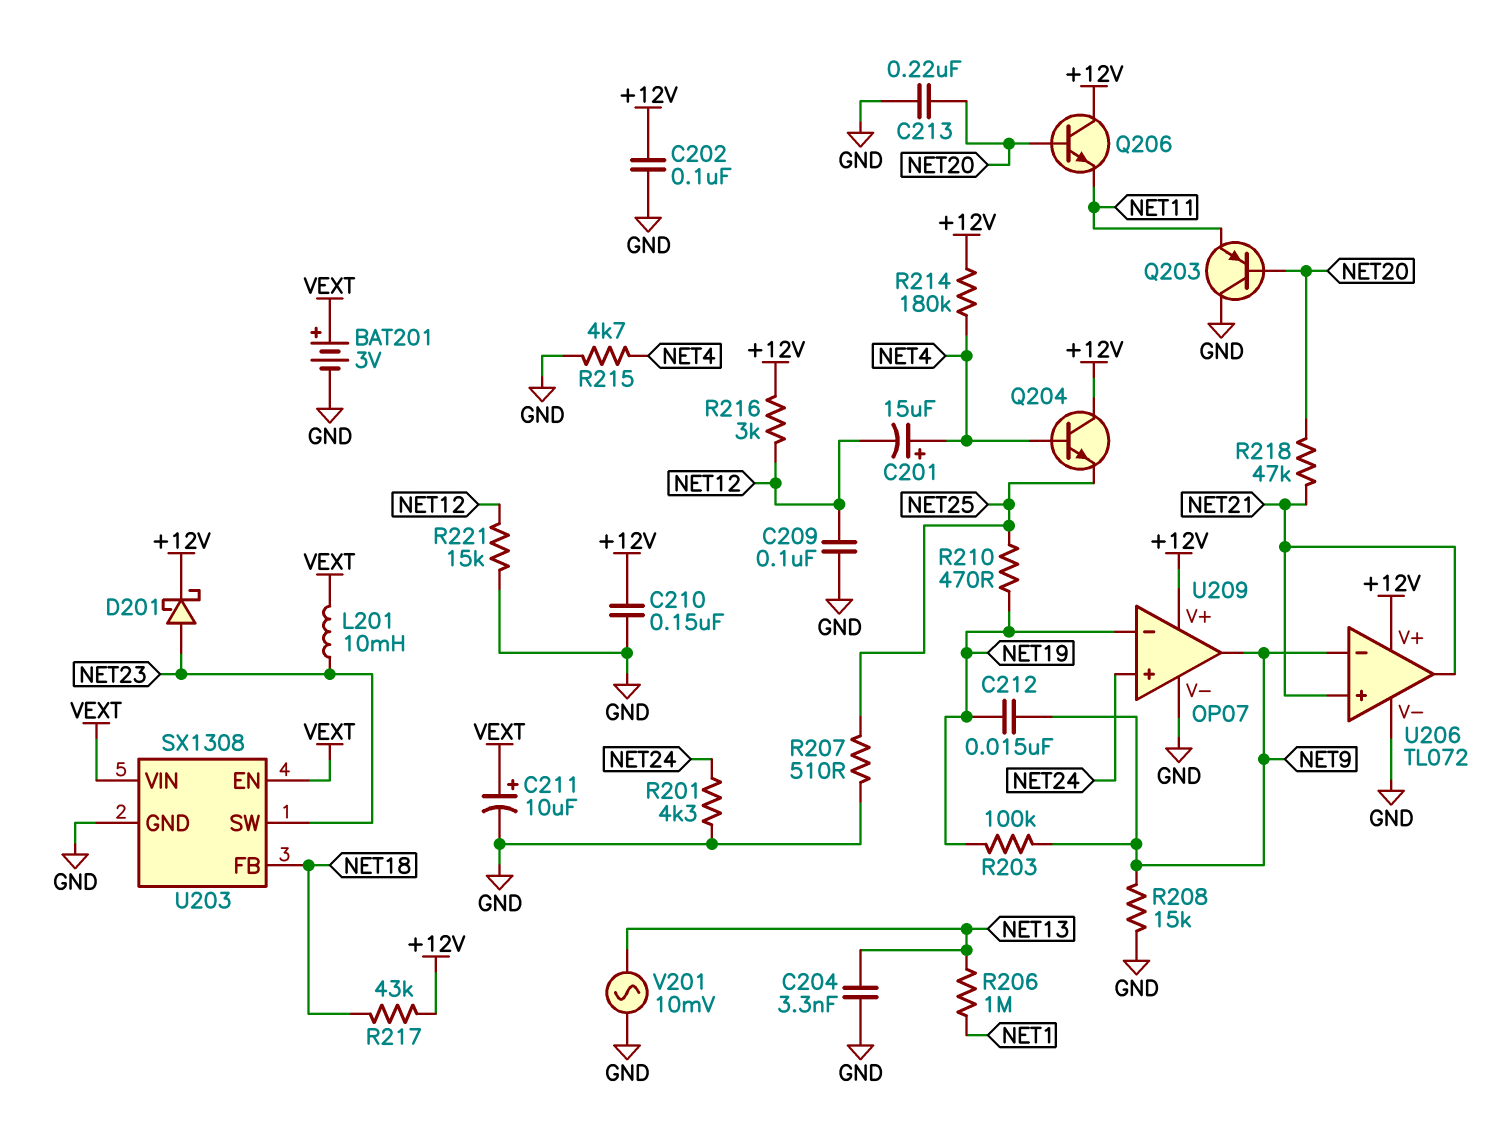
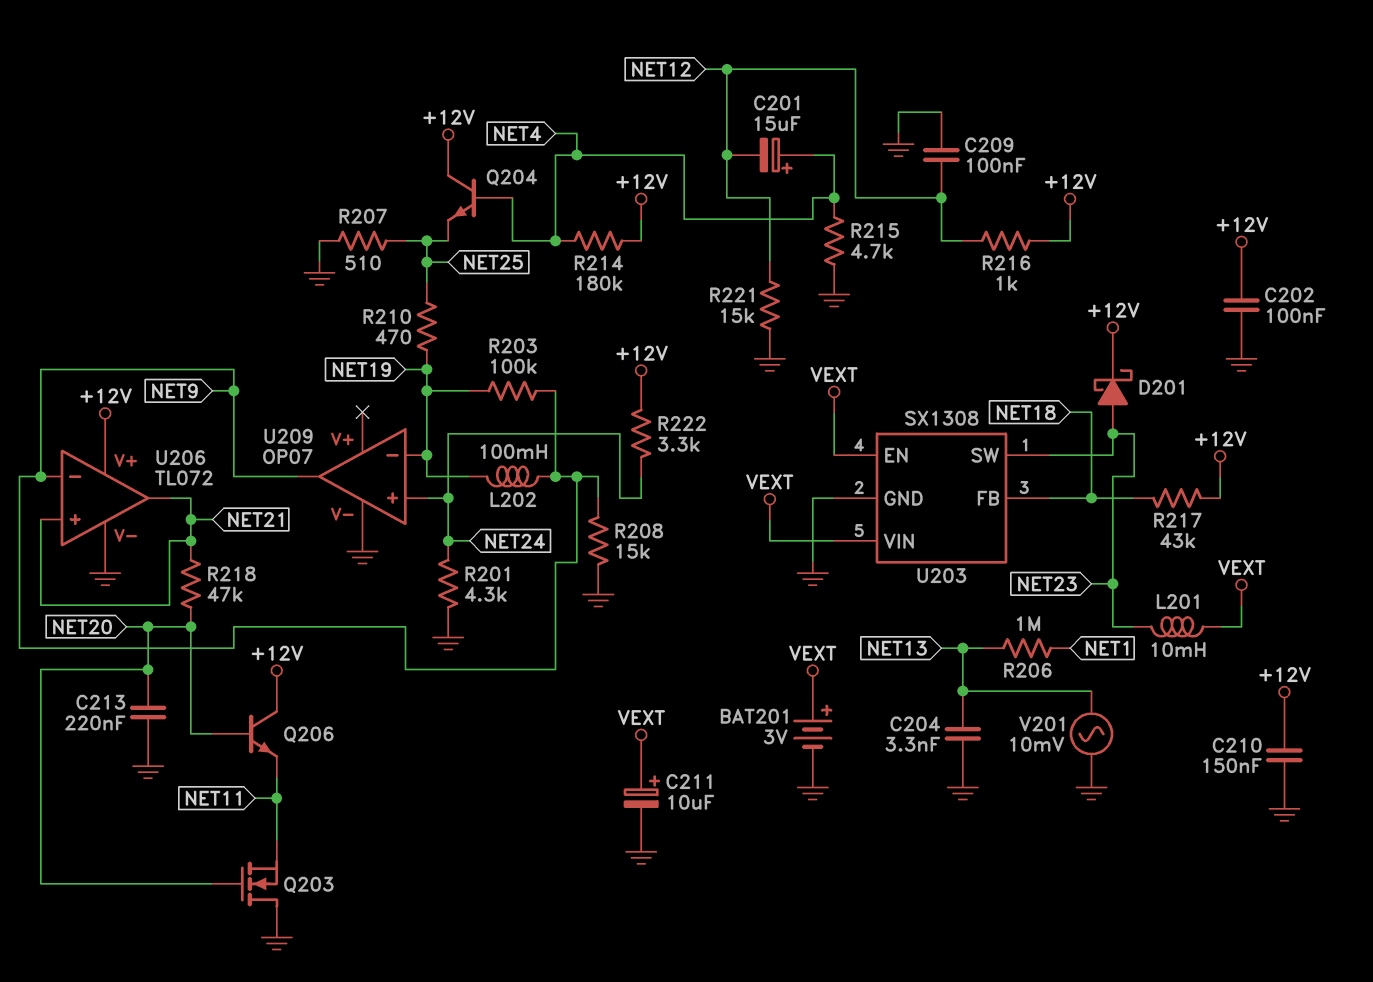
C212: 15nF (NET9, NET19) -> none
L202: none -> 100mH (NET9, NET19)
Q203: PNP (B NET20, C GND, E NET11) -> NMOS (G NET20, D GND, S NET11)
R216: 3k (+12V, NET12) -> 1k (+12V, NET12)
R222: none -> 3.3k (+12V, NET24)
U209 pin V+: +12V -> none

